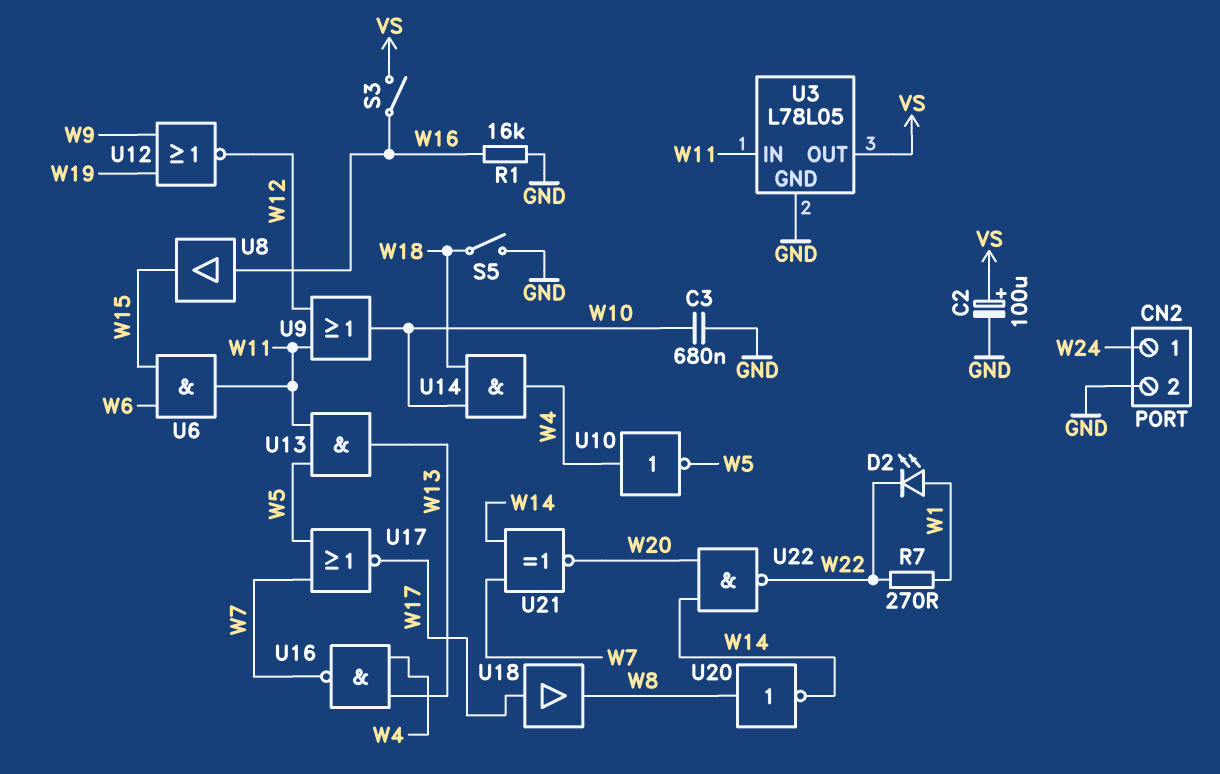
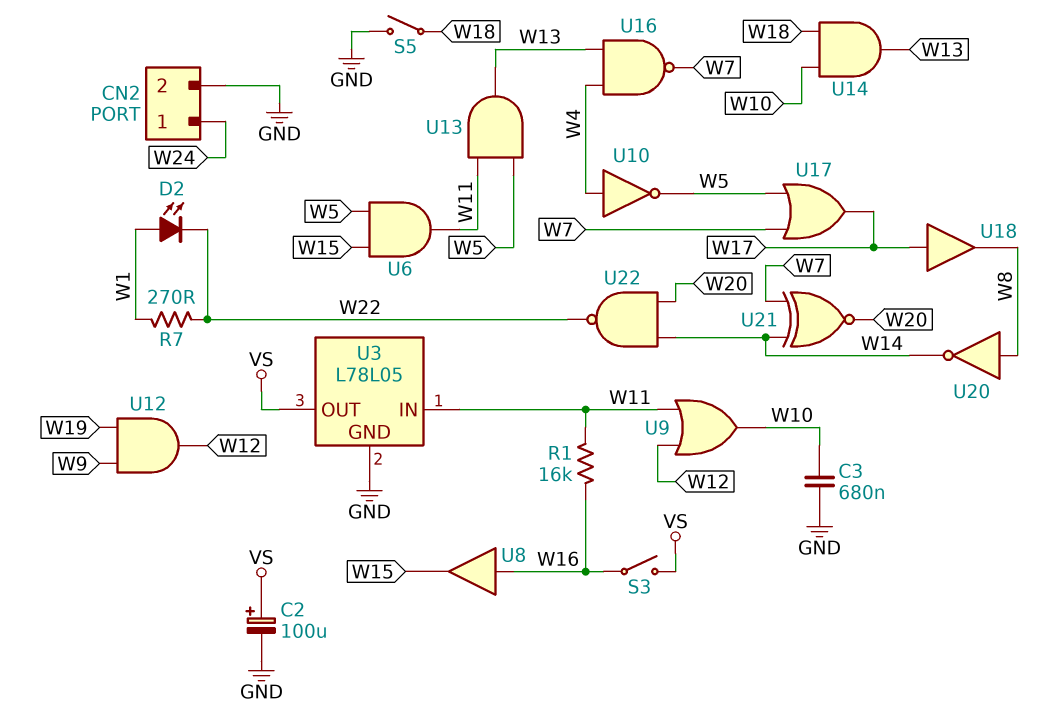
R1: 16k (GND, W16) -> 16k (W11, W16)
U6: AND (in W6, in W15, out W11) -> AND (in W5, in W15, out W11)
U12: NOR (in W9, in W19, out W12) -> AND (in W9, in W19, out W12)
U14: AND (in W10, in W18, out W4) -> AND (in W10, in W18, out W13)
U17: NOR (in W5, in W7, out W17) -> OR (in W5, in W7, out W17)

